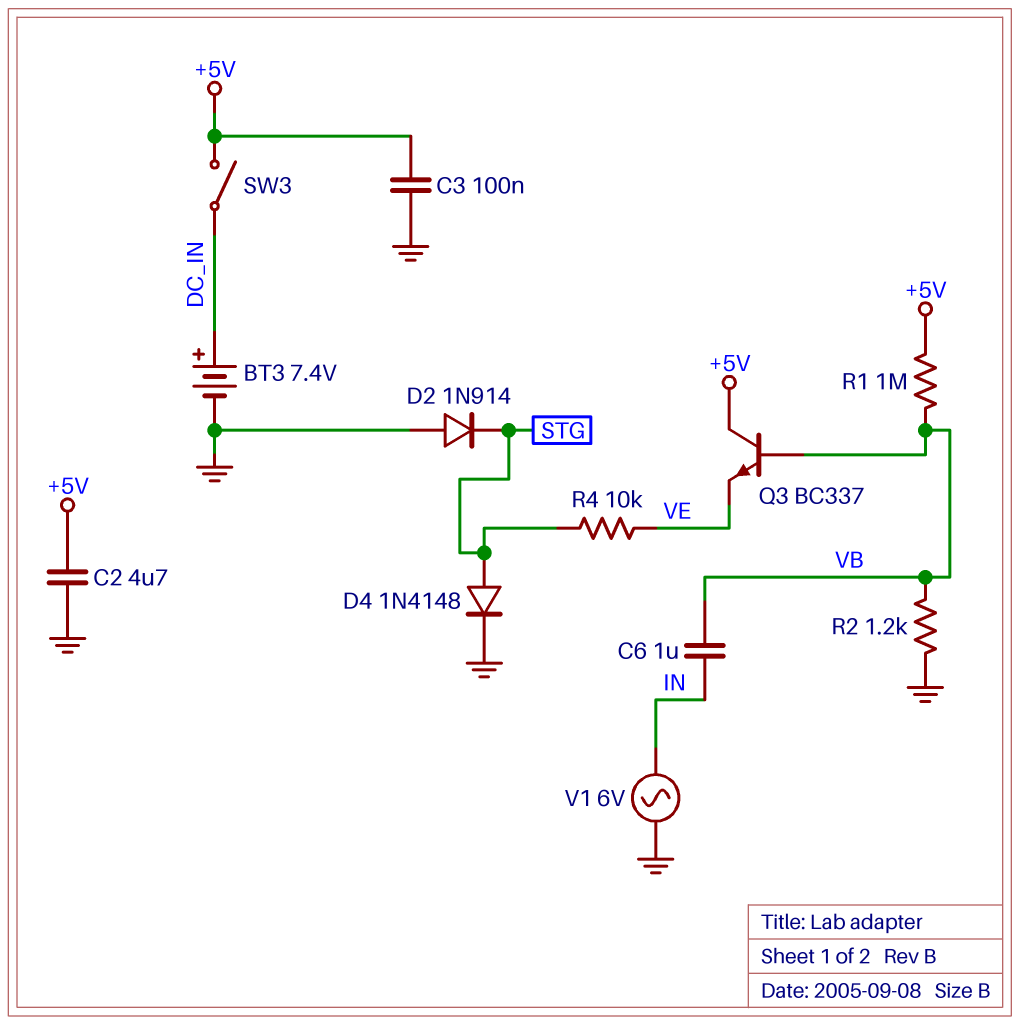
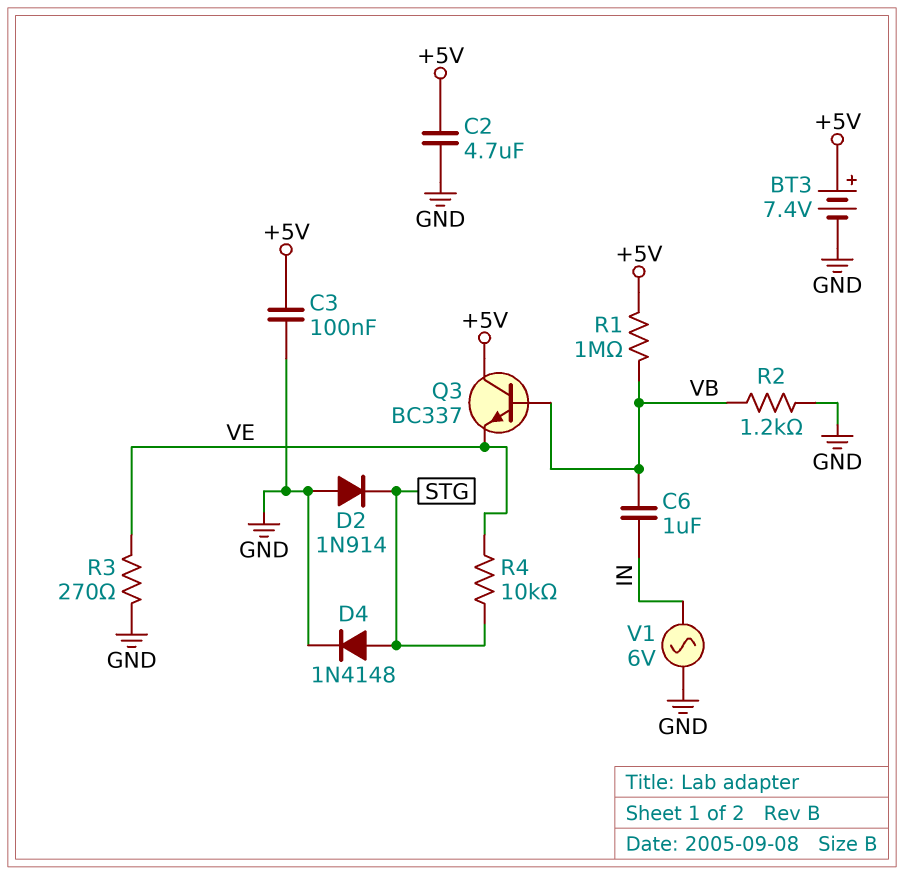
BT3: 7.4V (plus DC_IN, minus GND) -> 7.4V (plus +5V, minus GND)
R3: none -> 270 (GND, VE)
SW3: switch (+5V, DC_IN) -> none

